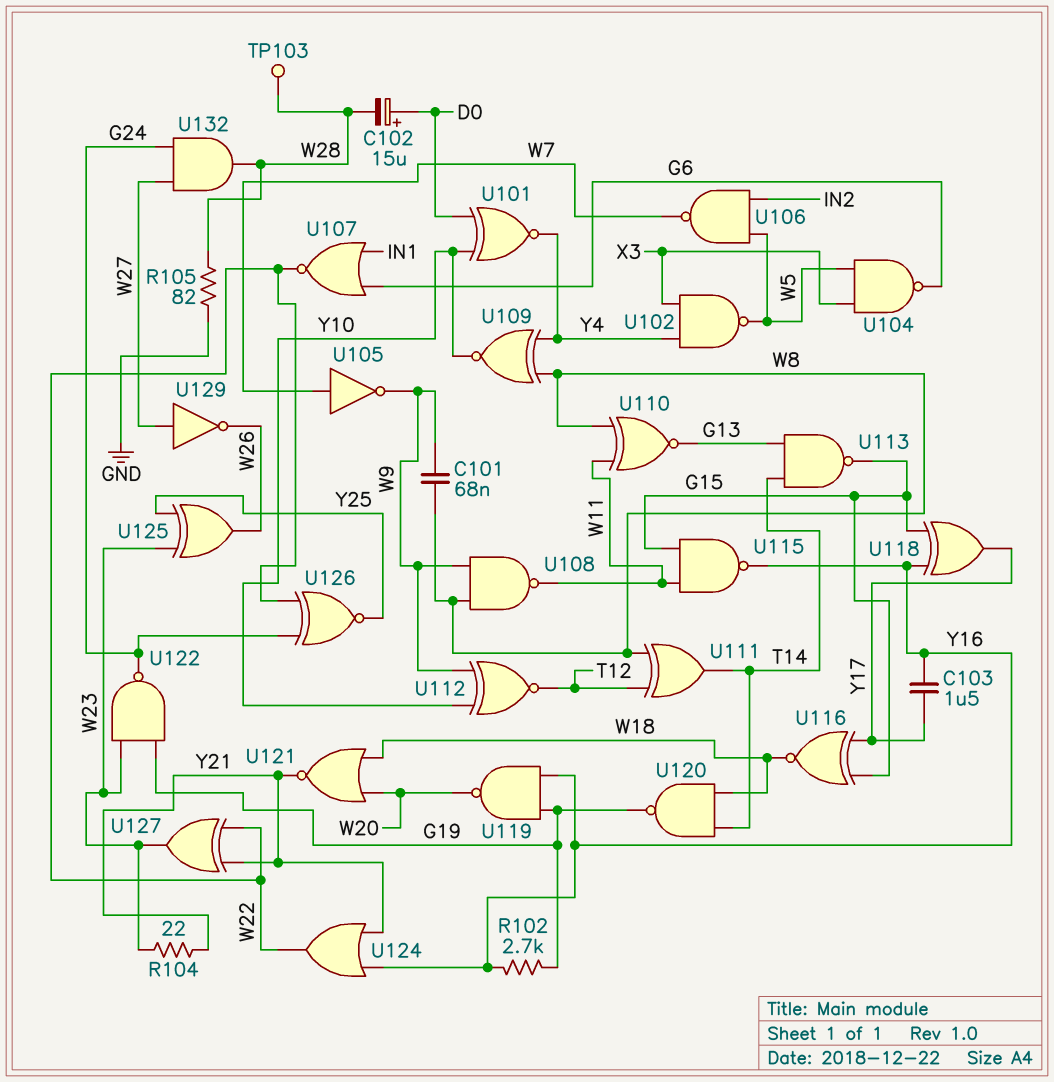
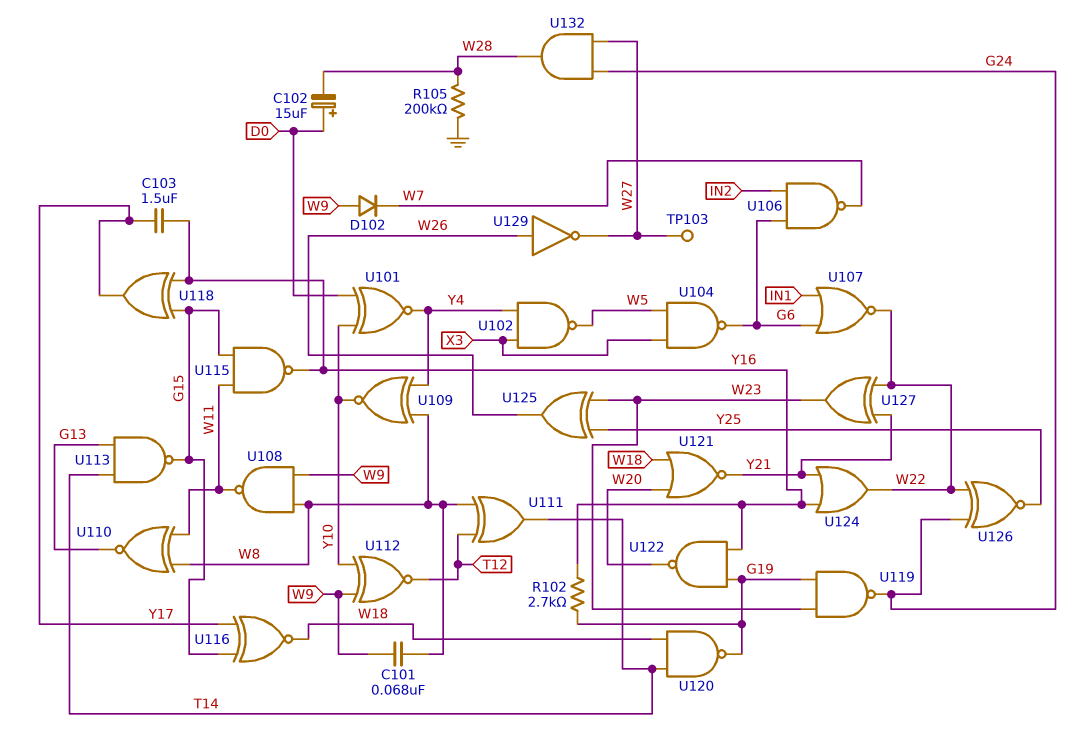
D102: none -> diode (A W9, K W7)
R104: 22 (W23, Y21) -> none
R105: 82 (GND, W28) -> 200k (GND, W28)
TP103: test point (W28) -> test point (W27)
U105: NOT (in W7, out W9) -> none
U106: NAND (in IN2, in W5, out W7) -> NAND (in G6, in IN2, out W7)
U119: NAND (in G19, in Y16, out W20) -> NAND (in G19, in W23, out G24)
U122: NAND (in G19, in W23, out G24) -> NAND (in G19, in Y16, out W20)
U129: NOT (in W27, out W26) -> NOT (in W26, out W27)

